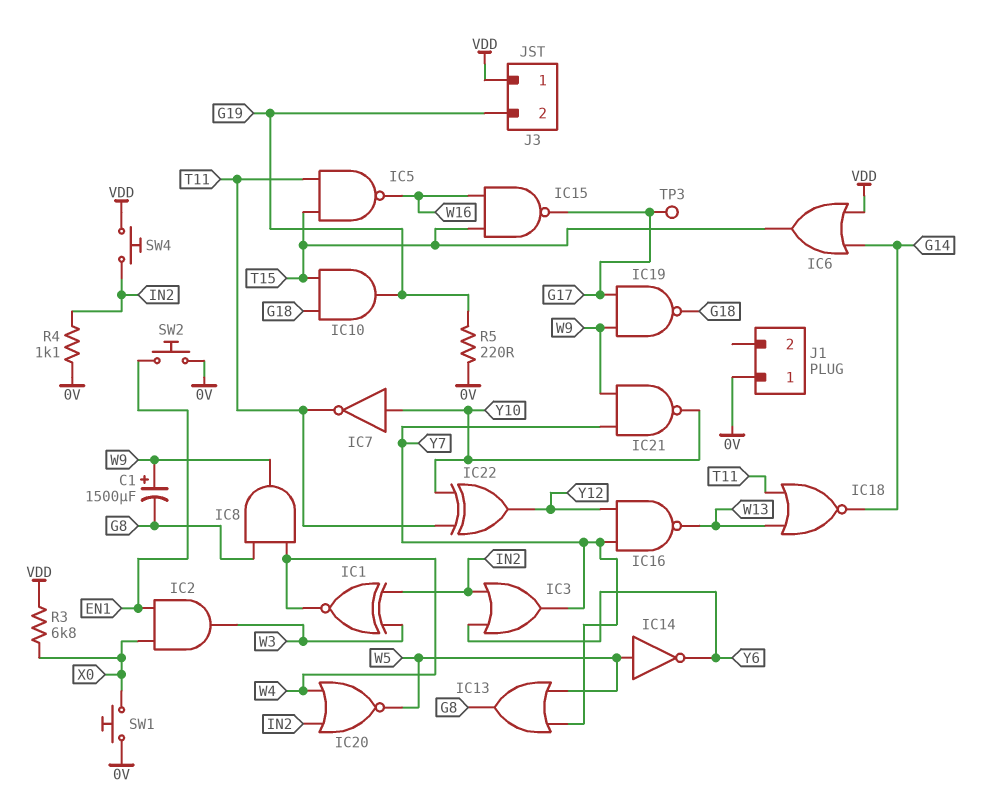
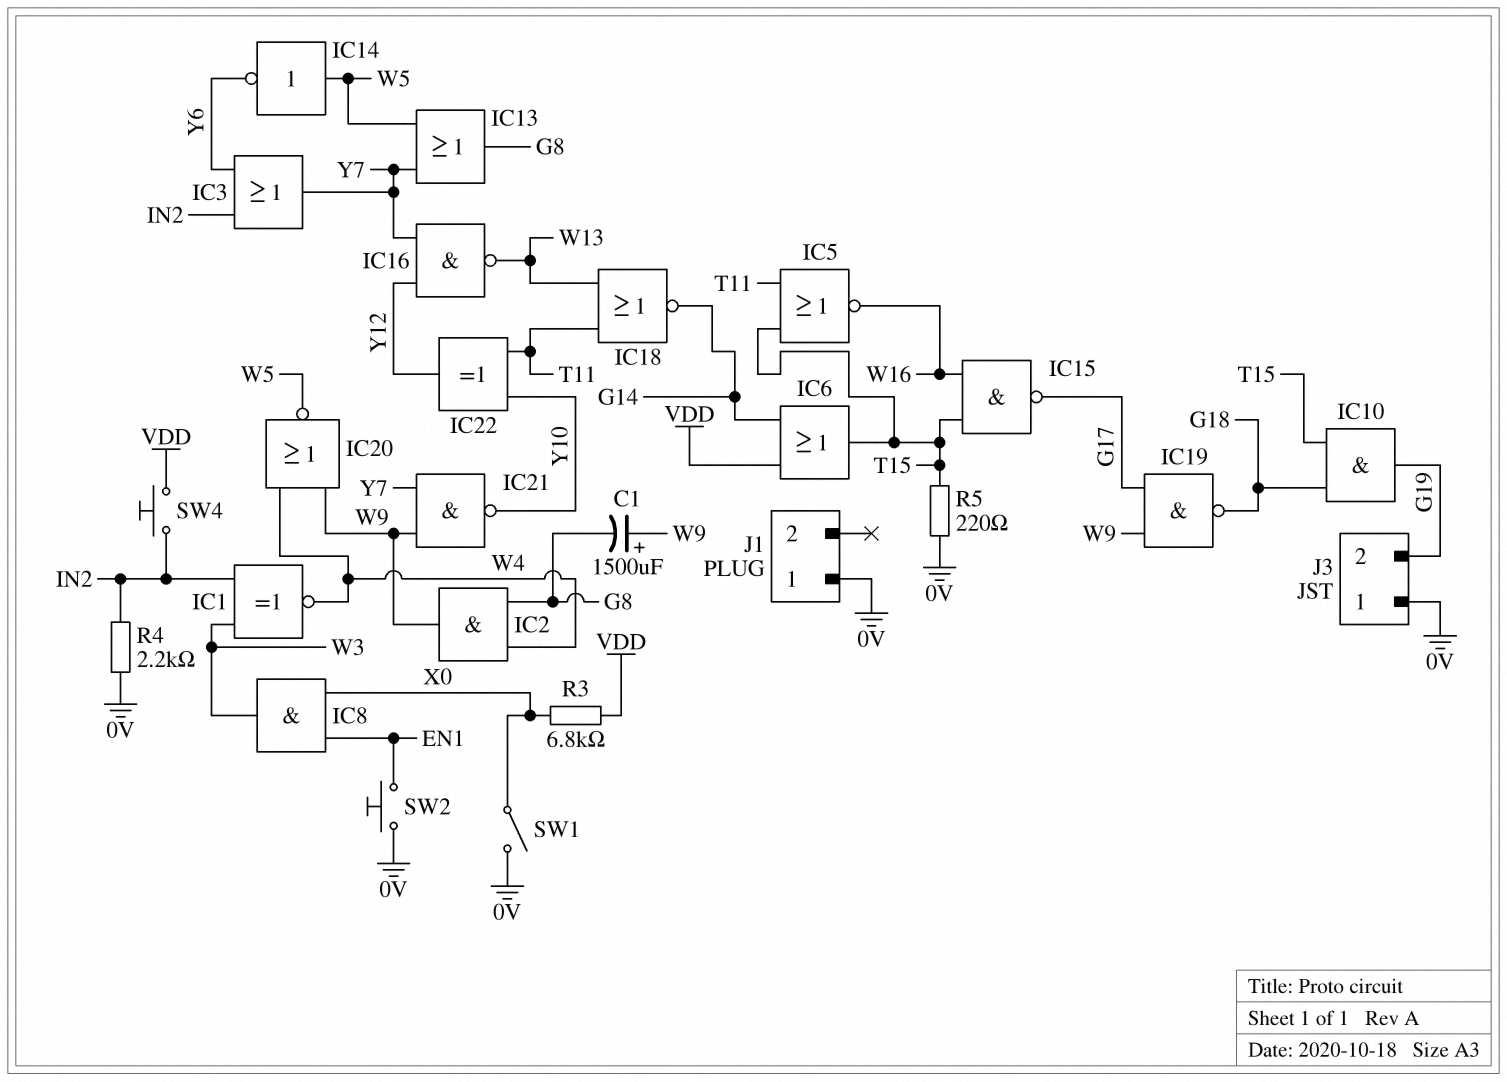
IC2: AND (in EN1, in X0, out W3) -> AND (in G8, in W4, out W9)
IC5: NAND (in T11, in T15, out W16) -> NOR (in T11, in T15, out W16)
IC7: NOT (in Y10, out T11) -> none
IC8: AND (in G8, in W4, out W9) -> AND (in EN1, in X0, out W3)
IC20: NOR (in IN2, in W4, out W5) -> NOR (in W4, in W9, out W5)
J3 pin 1: VDD -> 0V
R4: 1.1k (0V, IN2) -> 2.2k (0V, IN2)
R5: 220 (0V, G19) -> 220 (0V, T15)
SW1: button (0V, X0) -> switch (0V, X0)
TP3: test point (G17) -> none

